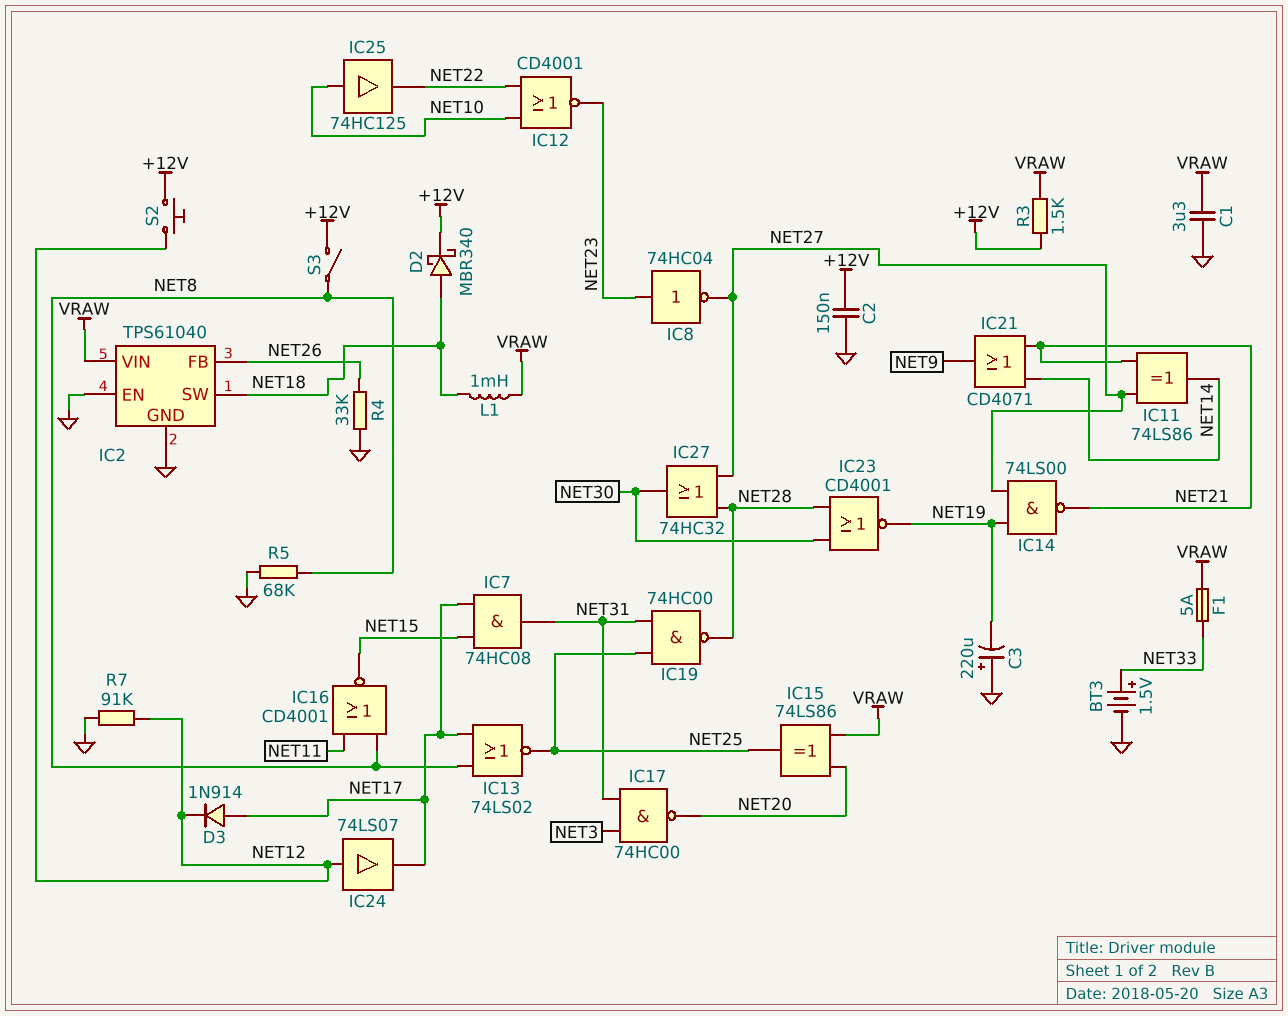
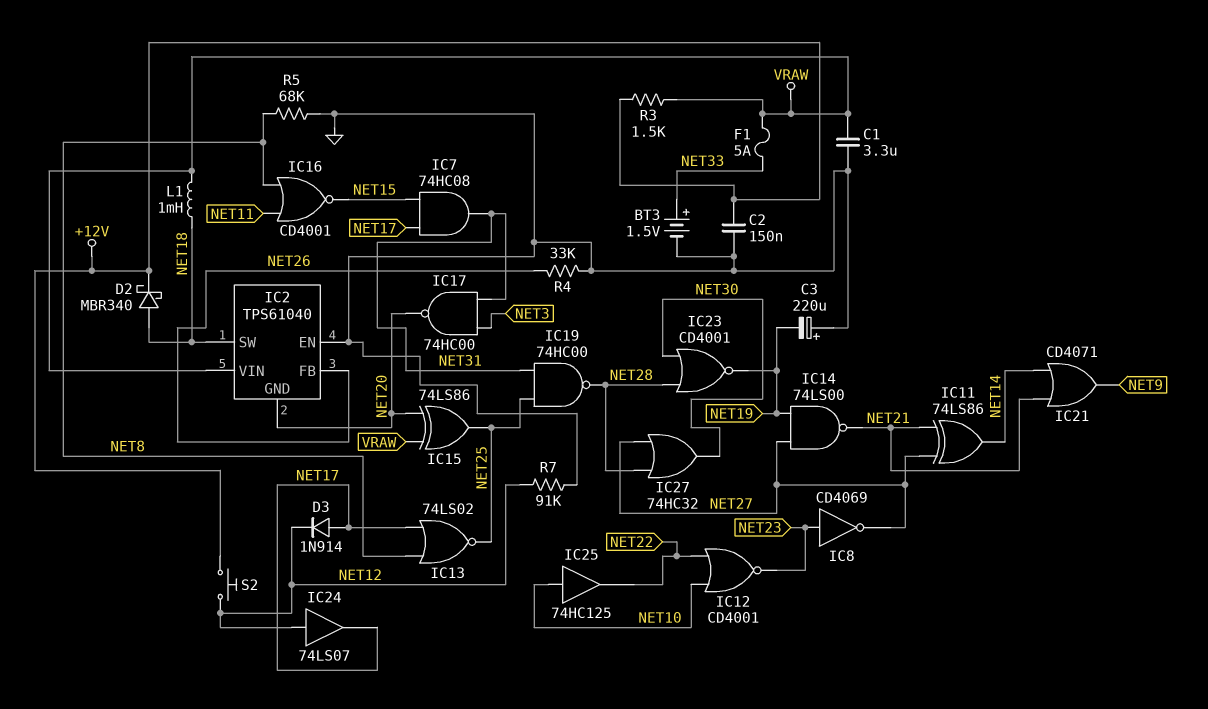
IC2 pin GND: GND -> NET20
IC8: NOT 74HC04 (in NET23, out NET27) -> NOT CD4069 (in NET23, out NET27)
S3: switch (+12V, NET8) -> none

